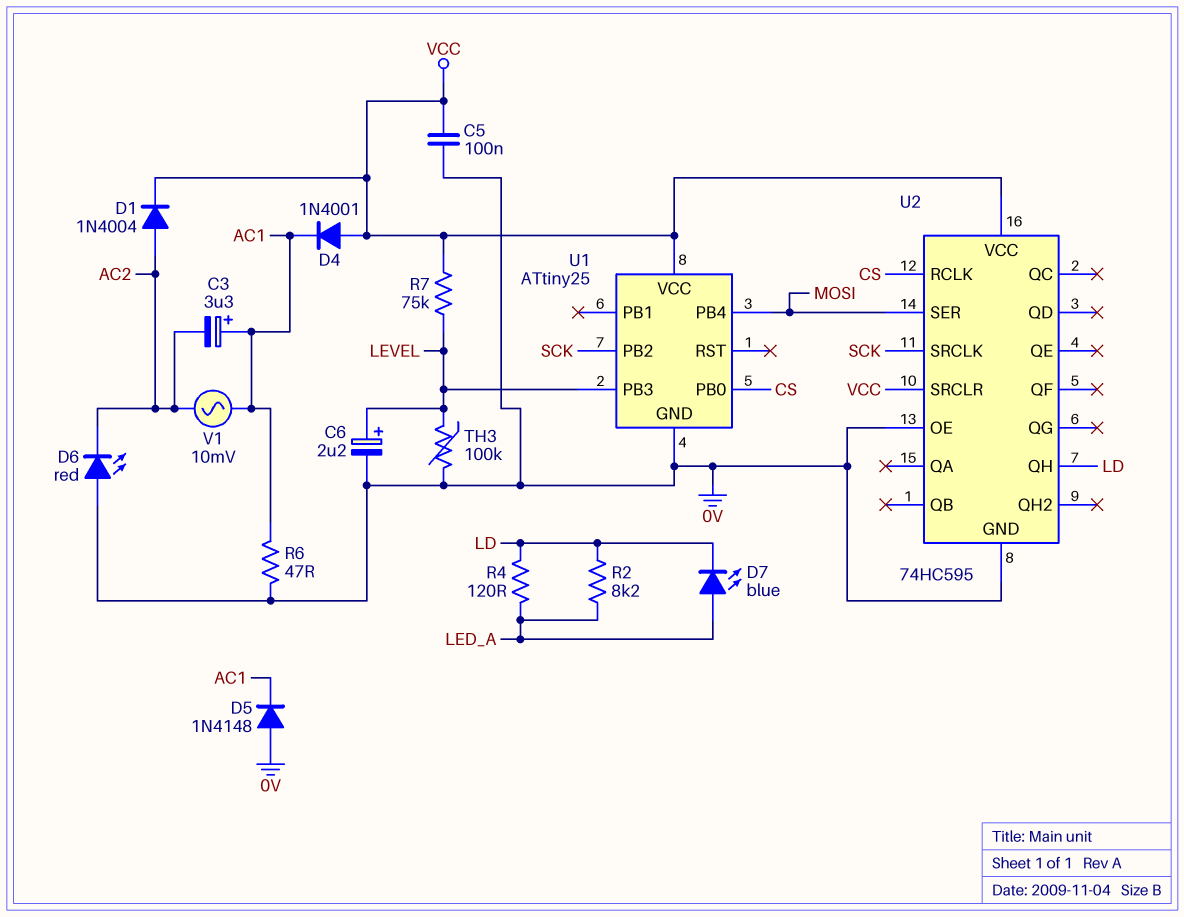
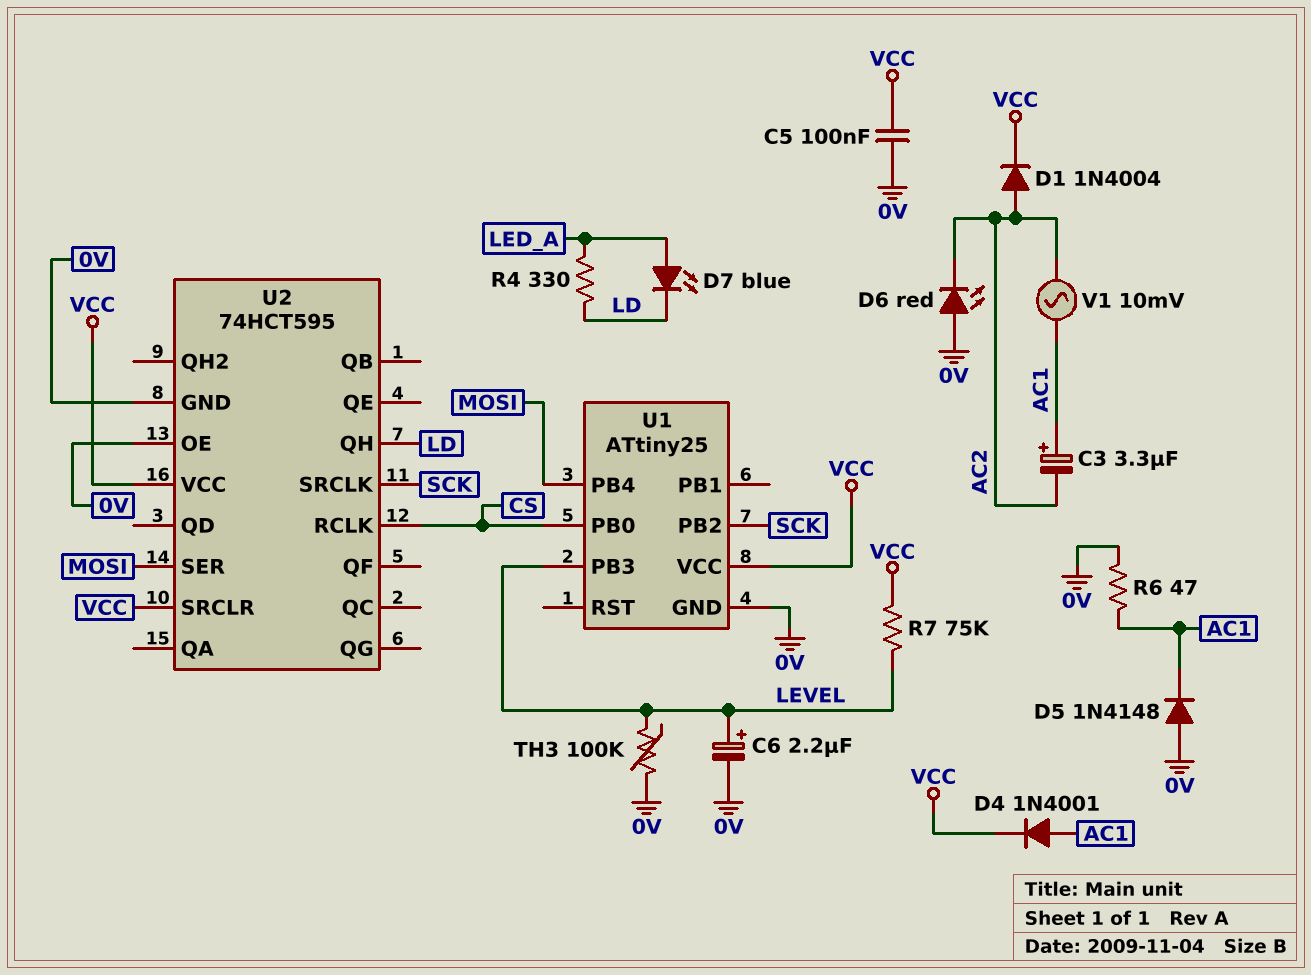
D4: diode 1N4001 (A VCC, K AC1) -> diode 1N4001 (A AC1, K VCC)
R2: 8.2k (LD, LED_A) -> none
R4: 120 (LD, LED_A) -> 330 (LD, LED_A)
U2: 74HC595 -> 74HCT595

